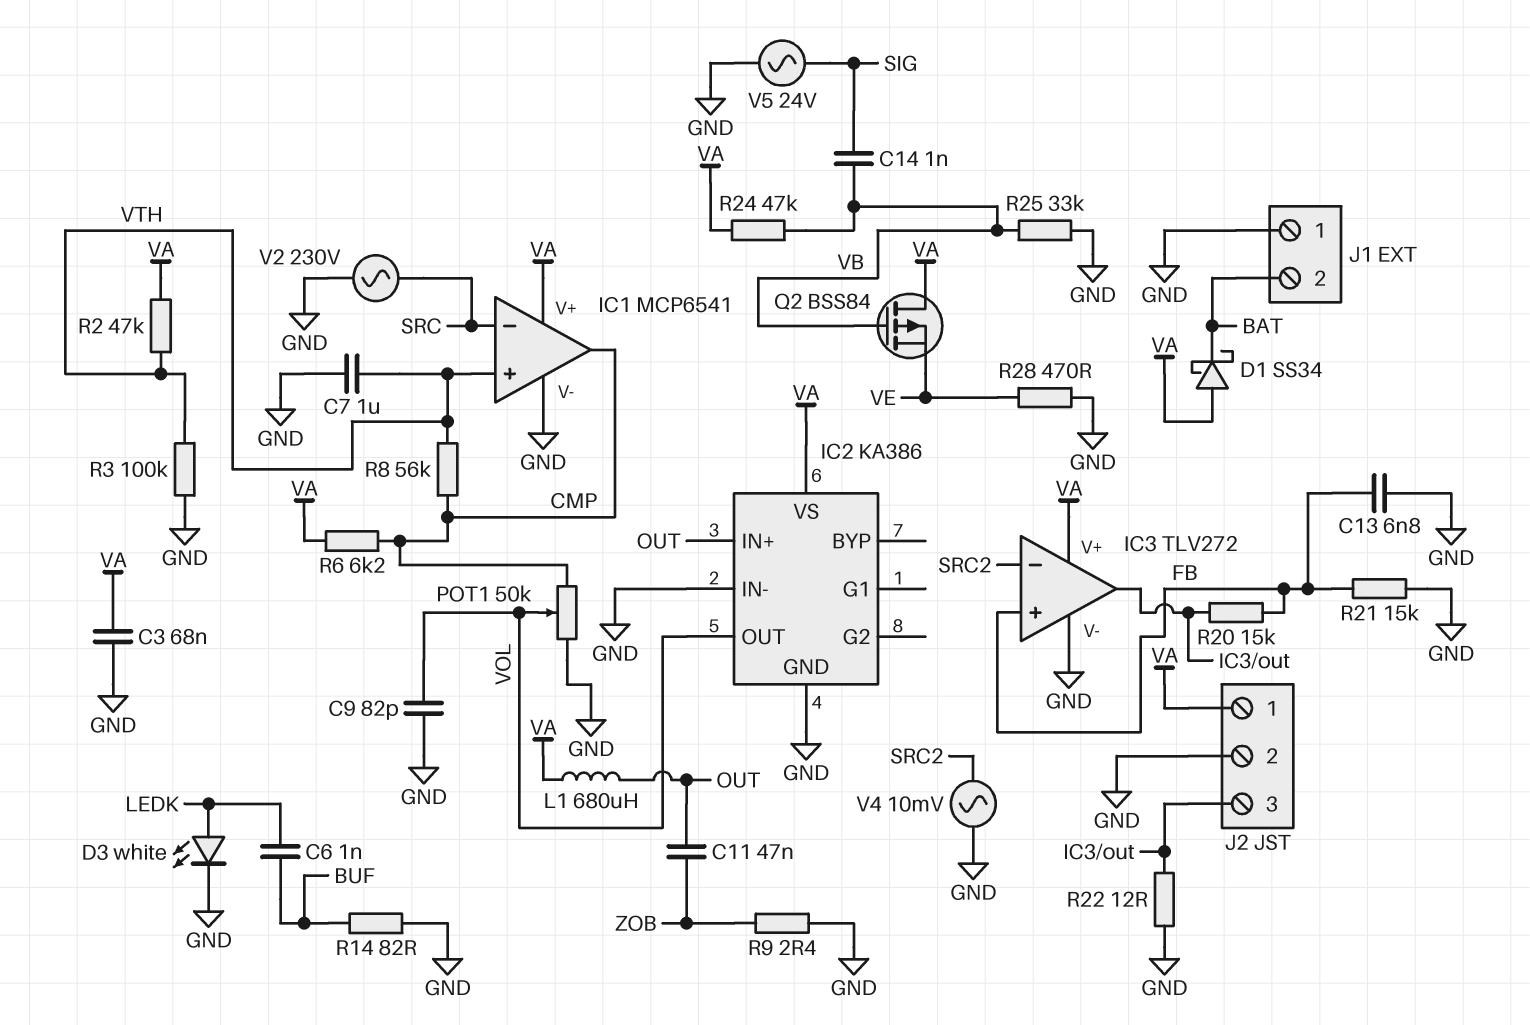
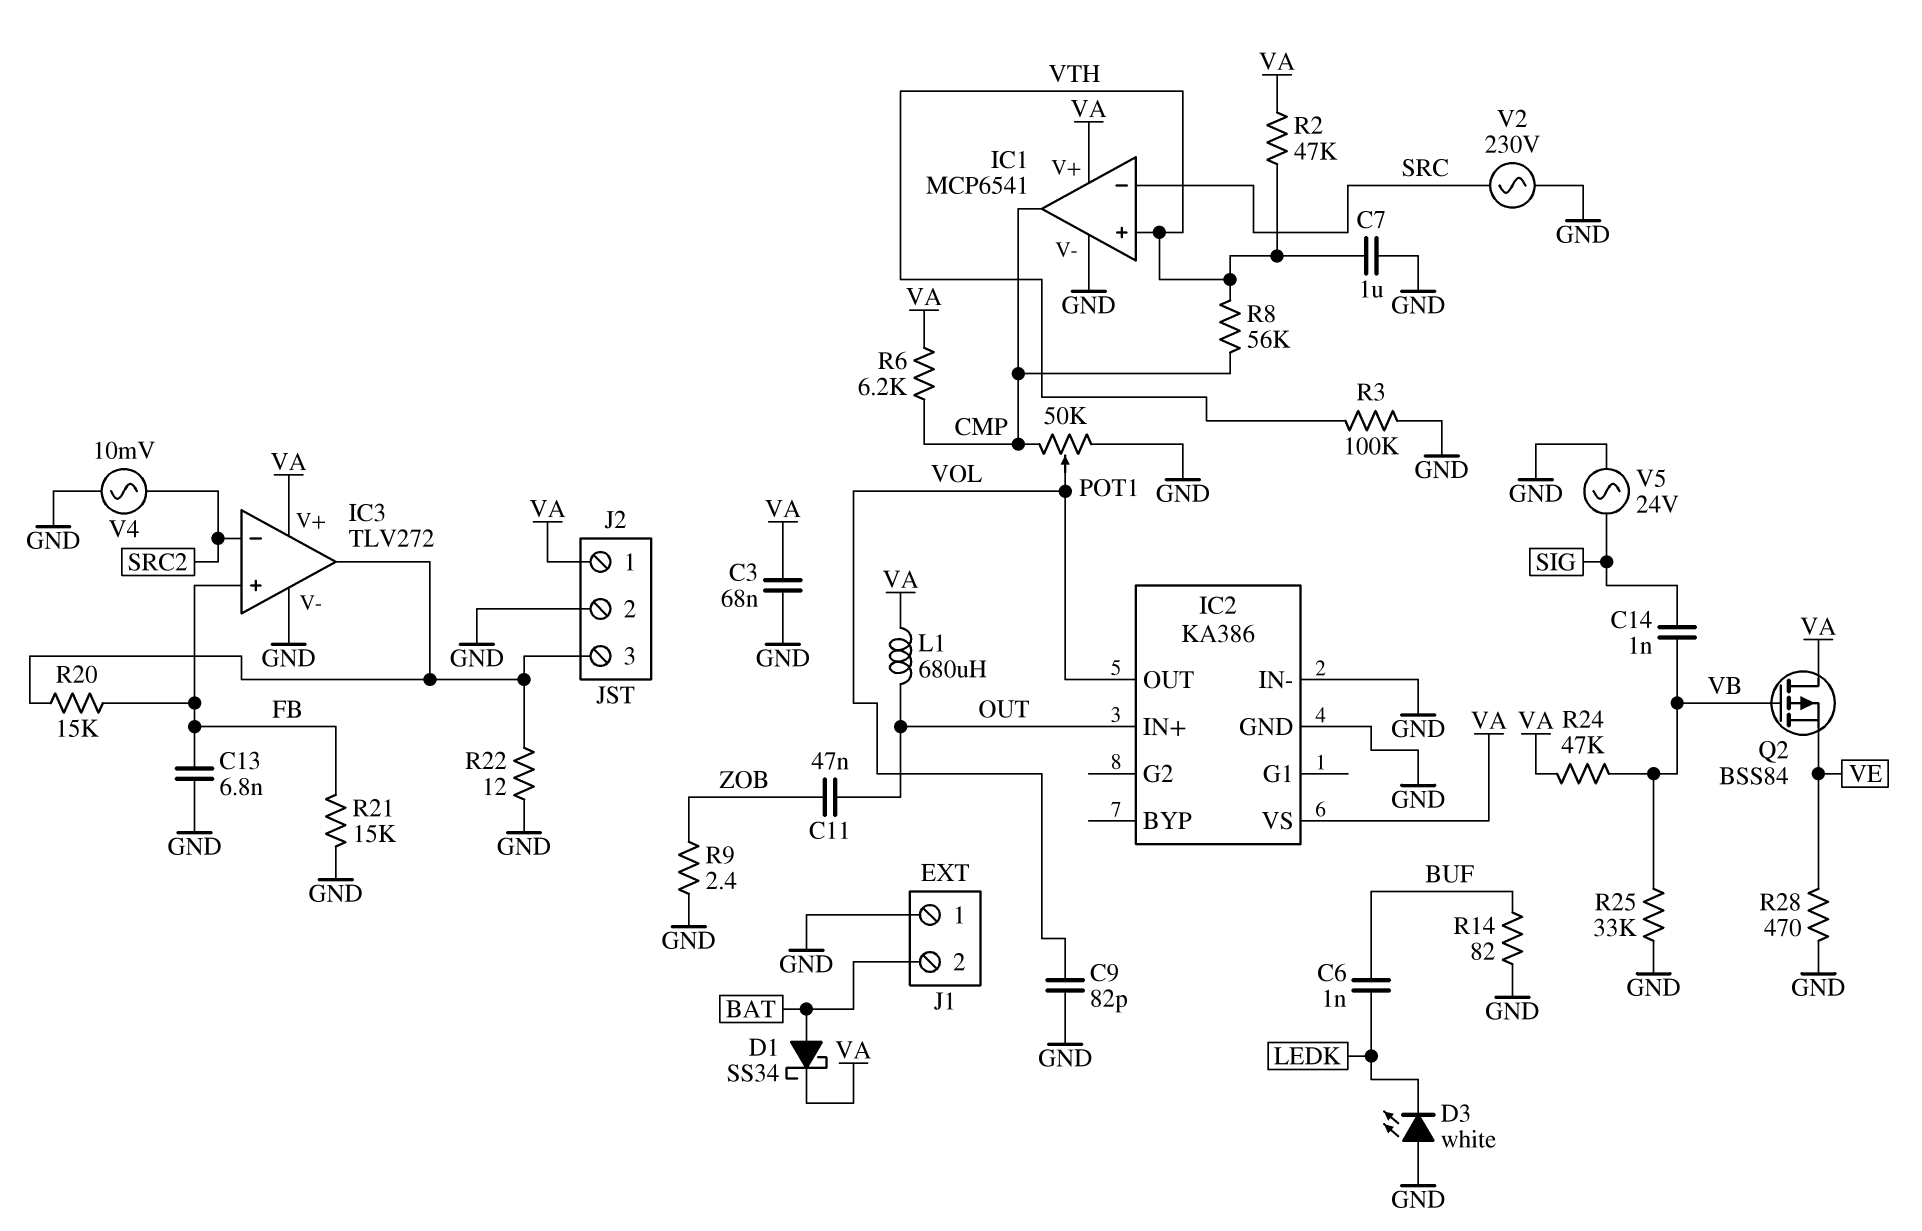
D1: schottky SS34 (A VA, K BAT) -> schottky SS34 (A BAT, K VA)
D3: LED white (A LEDK, K GND) -> LED white (A GND, K LEDK)

